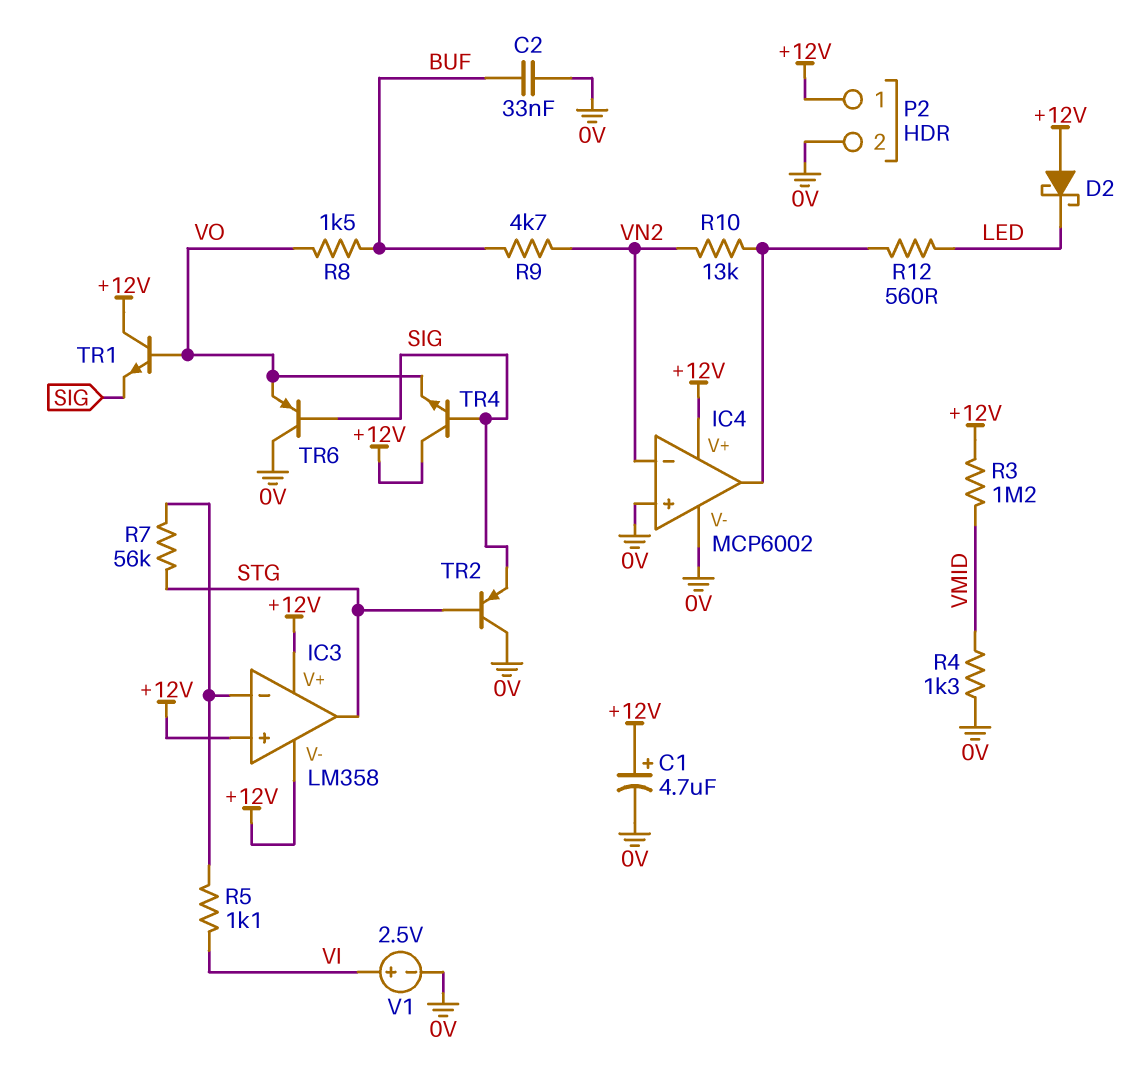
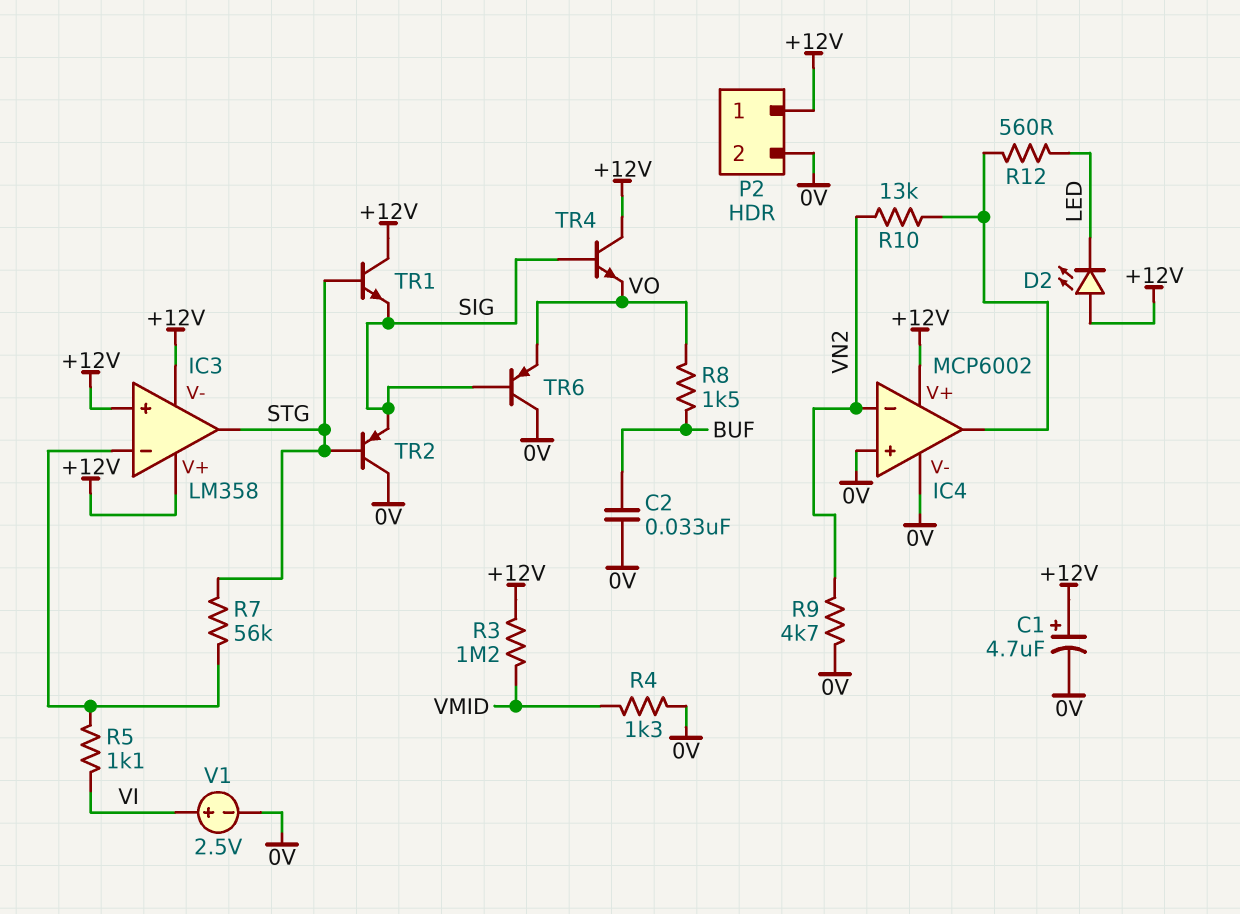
D2: schottky (A +12V, K LED) -> LED (A +12V, K LED)
R9: 4.7k (BUF, VN2) -> 4.7k (0V, VN2)
TR1: NPN (B VO, C +12V, E SIG) -> NPN (B STG, C +12V, E SIG)

